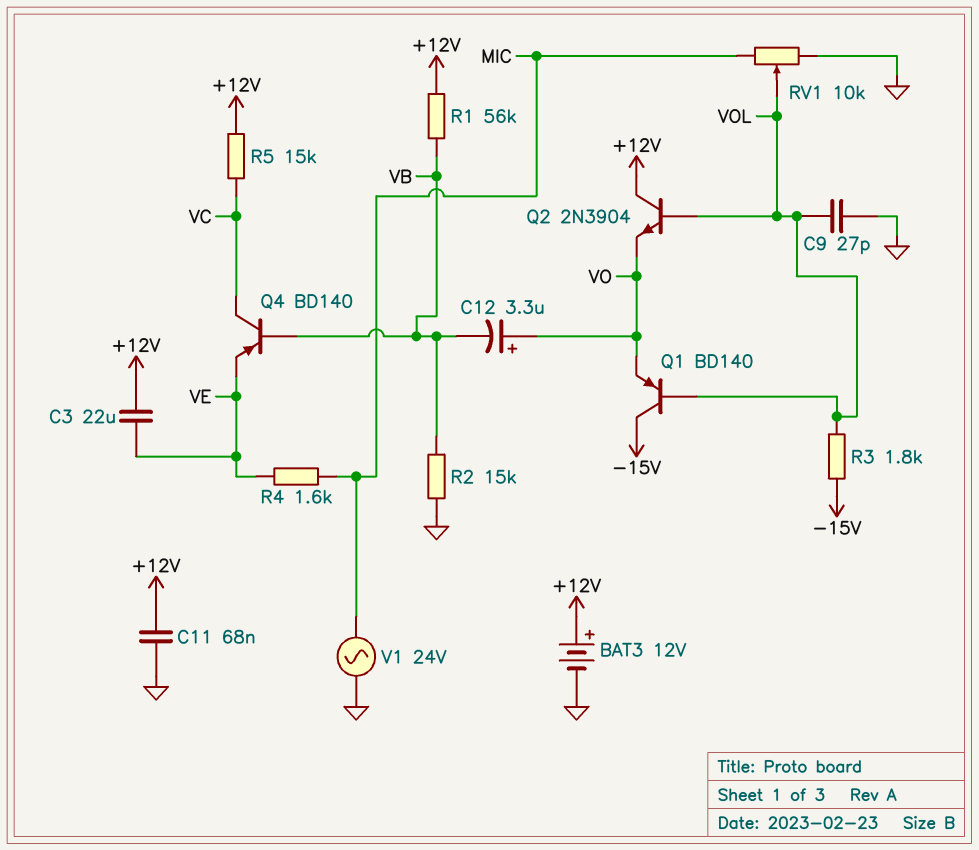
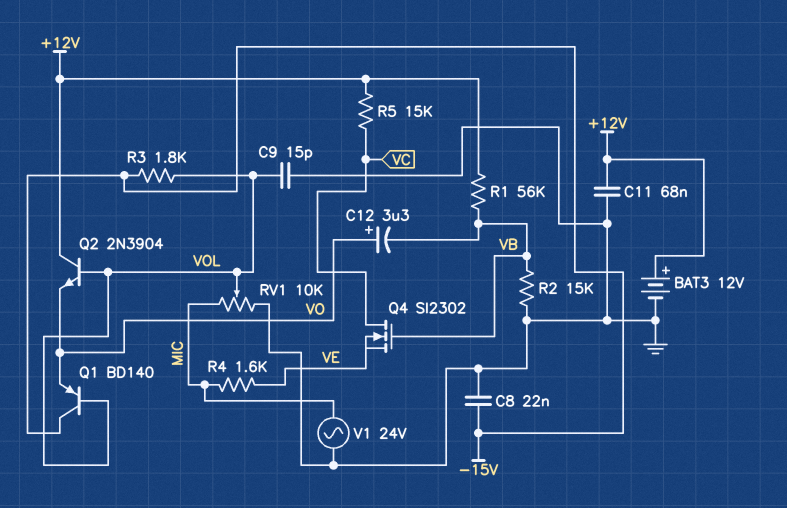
C3: 22uF (+12V, VE) -> none
C8: none -> 22nF (-15V, GND)
C9: 27pF (GND, VOL) -> 15pF (GND, VOL)
Q4: PNP BD140 (B VB, C VC, E VE) -> NMOS SI2302 (G VB, D VC, S VE)

